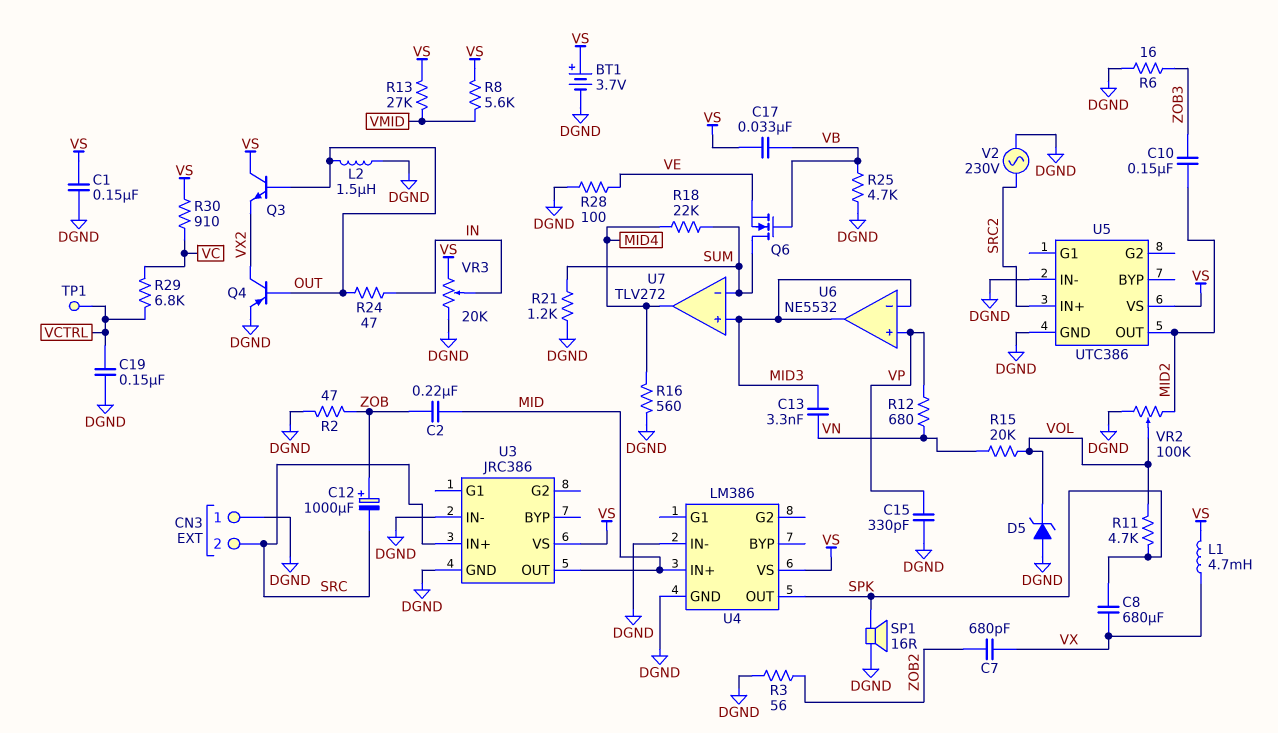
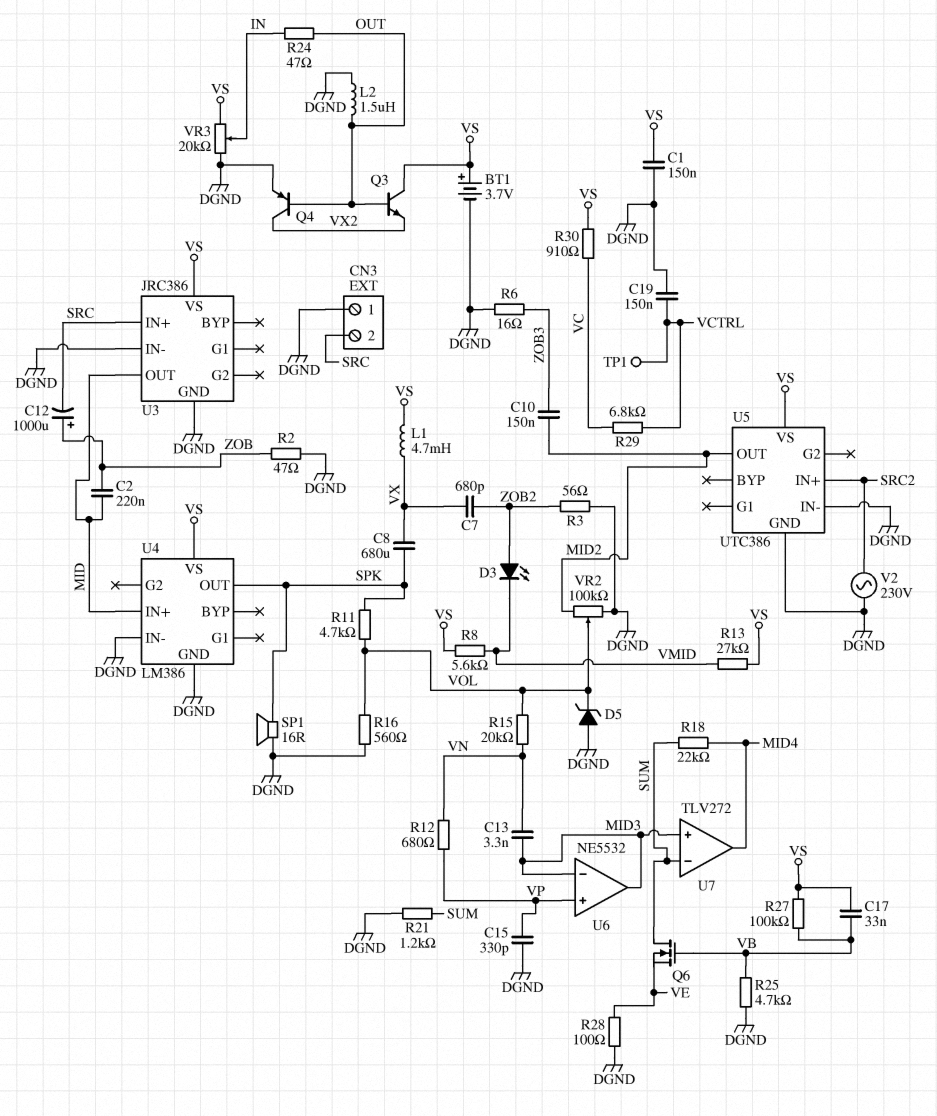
D3: none -> LED (A ZOB2, K VMID)
R16: 560 (DGND, MID4) -> 560 (DGND, VOL)
R27: none -> 100k (VB, VS)

